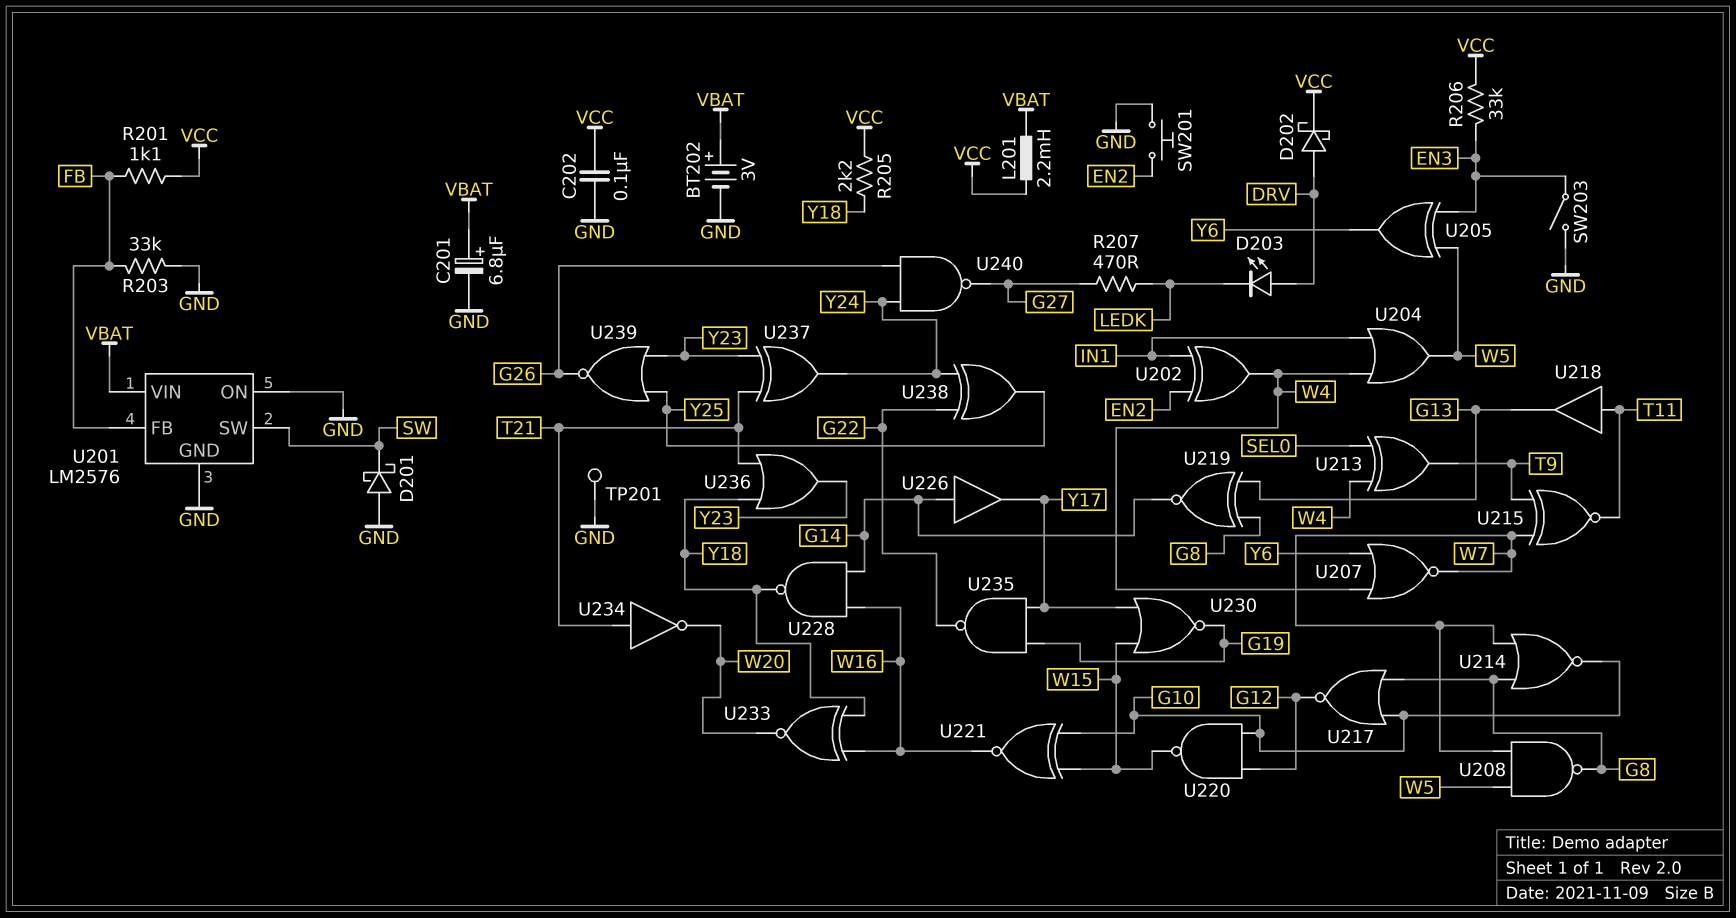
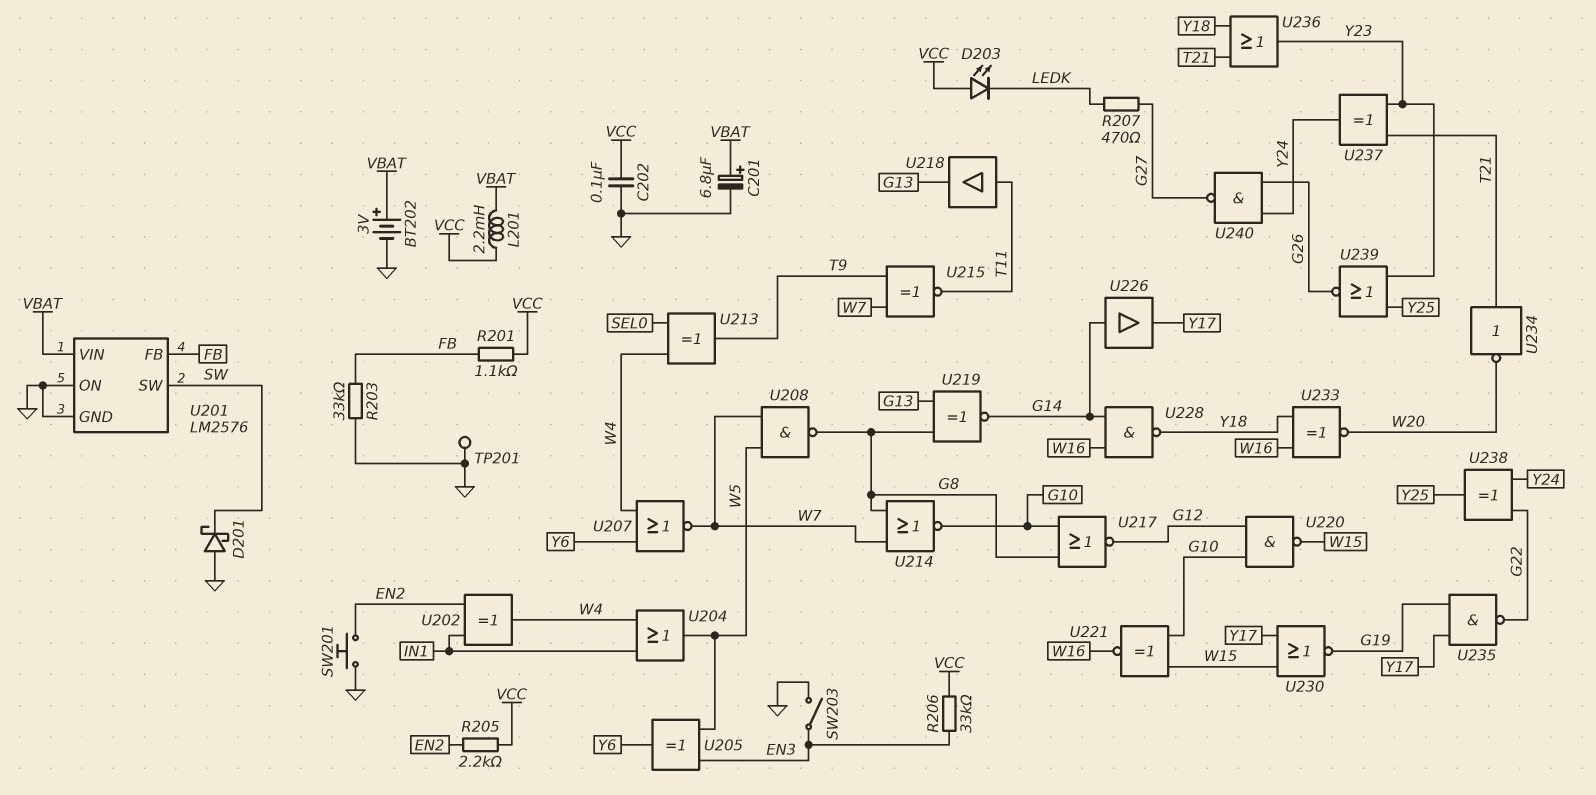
D202: schottky (A DRV, K VCC) -> none
D203: LED (A DRV, K LEDK) -> LED (A VCC, K LEDK)
R205: 2.2k (VCC, Y18) -> 2.2k (EN2, VCC)

